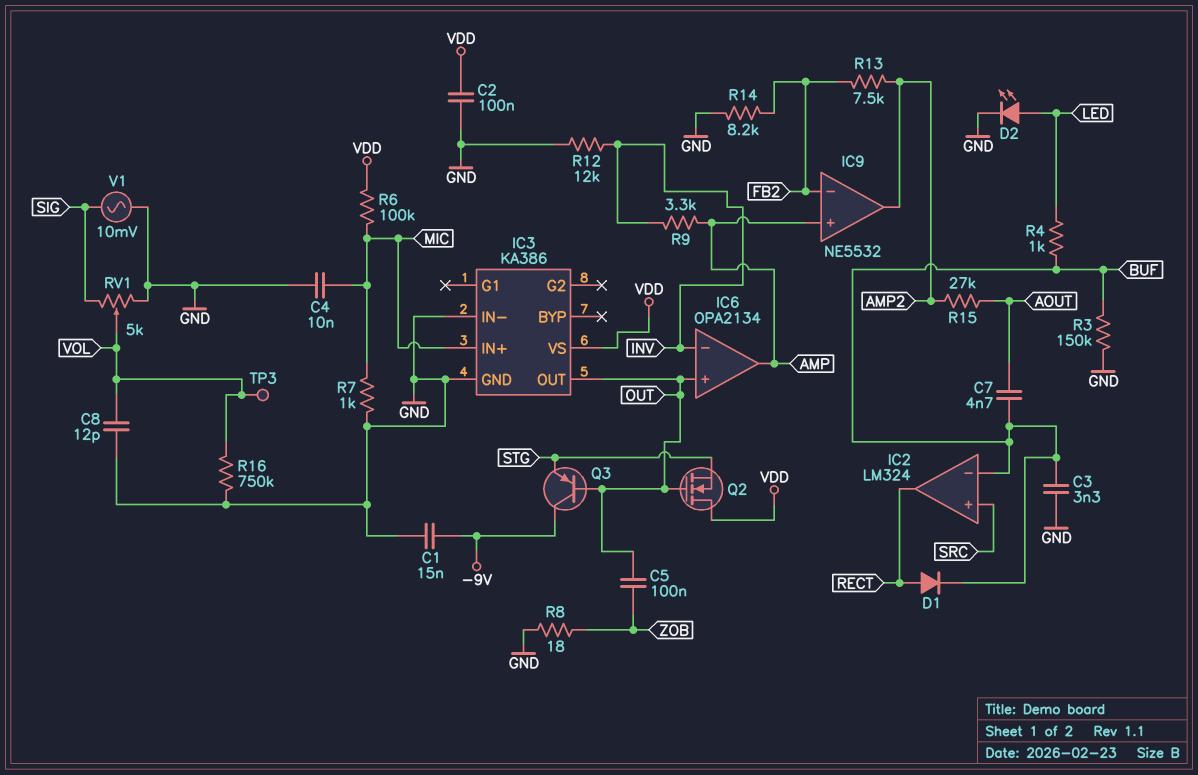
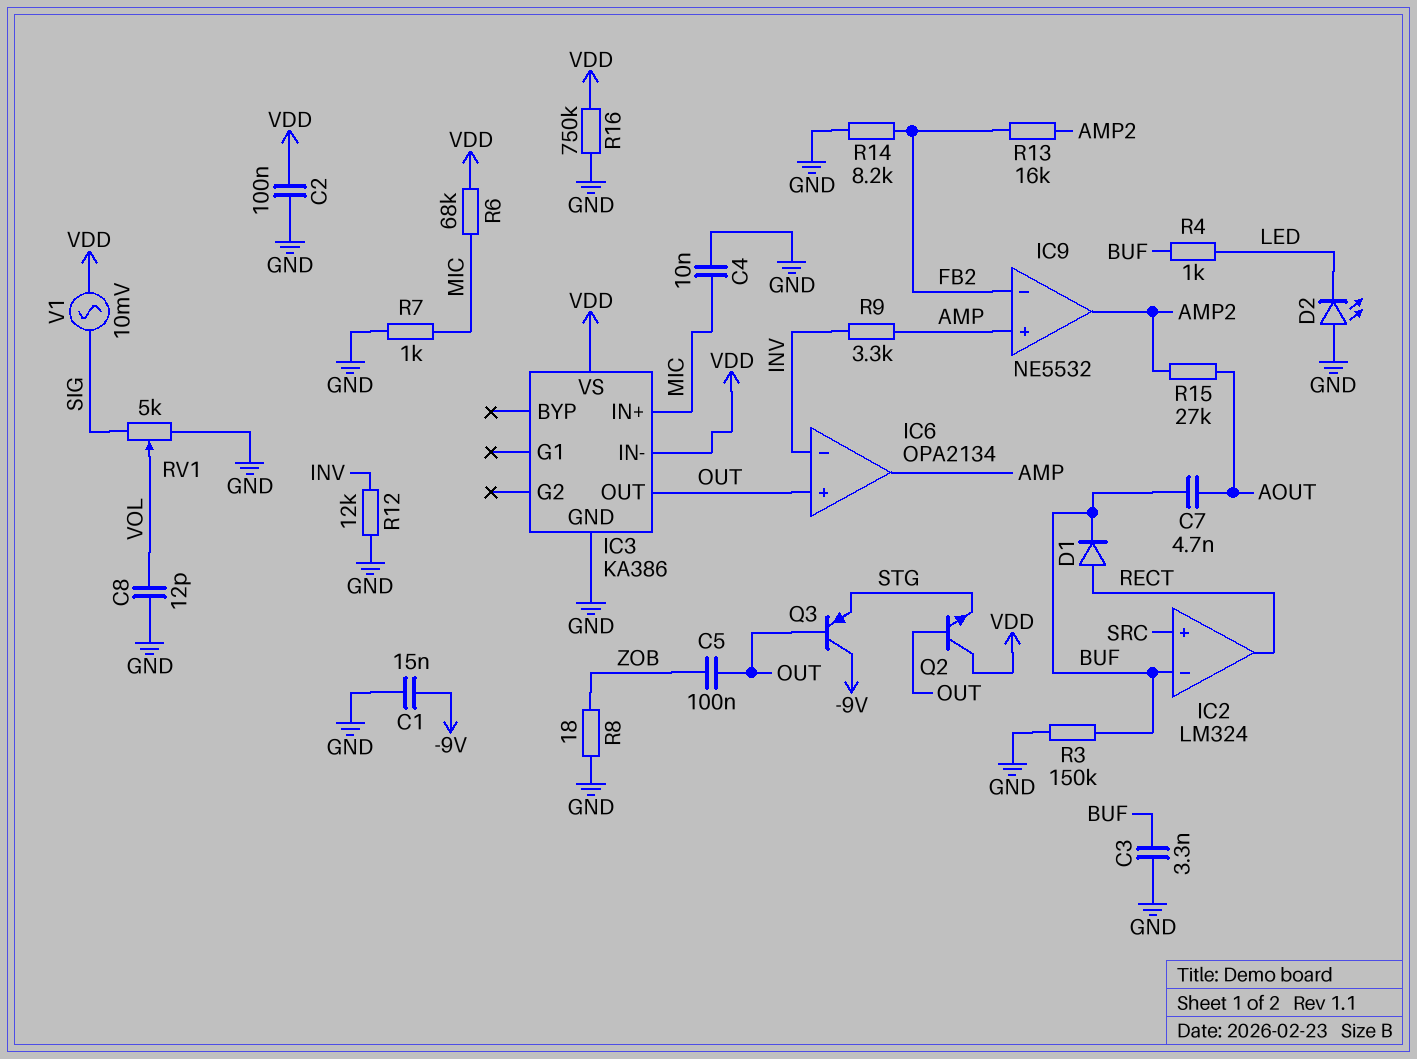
D2: LED (A LED, K GND) -> LED (A GND, K LED)
IC3 pin IN-: GND -> VDD
Q2: NMOS (G OUT, D VDD, S STG) -> NPN (B OUT, C VDD, E STG)
R6: 100k (MIC, VDD) -> 68k (MIC, VDD)
R13: 7.5k (AMP2, FB2) -> 16k (AMP2, FB2)
R16: 750k (GND, VOL) -> 750k (GND, VDD)
TP3: test point (VOL) -> none
V1: AC 10mV (GND, SIG) -> AC 10mV (SIG, VDD)

